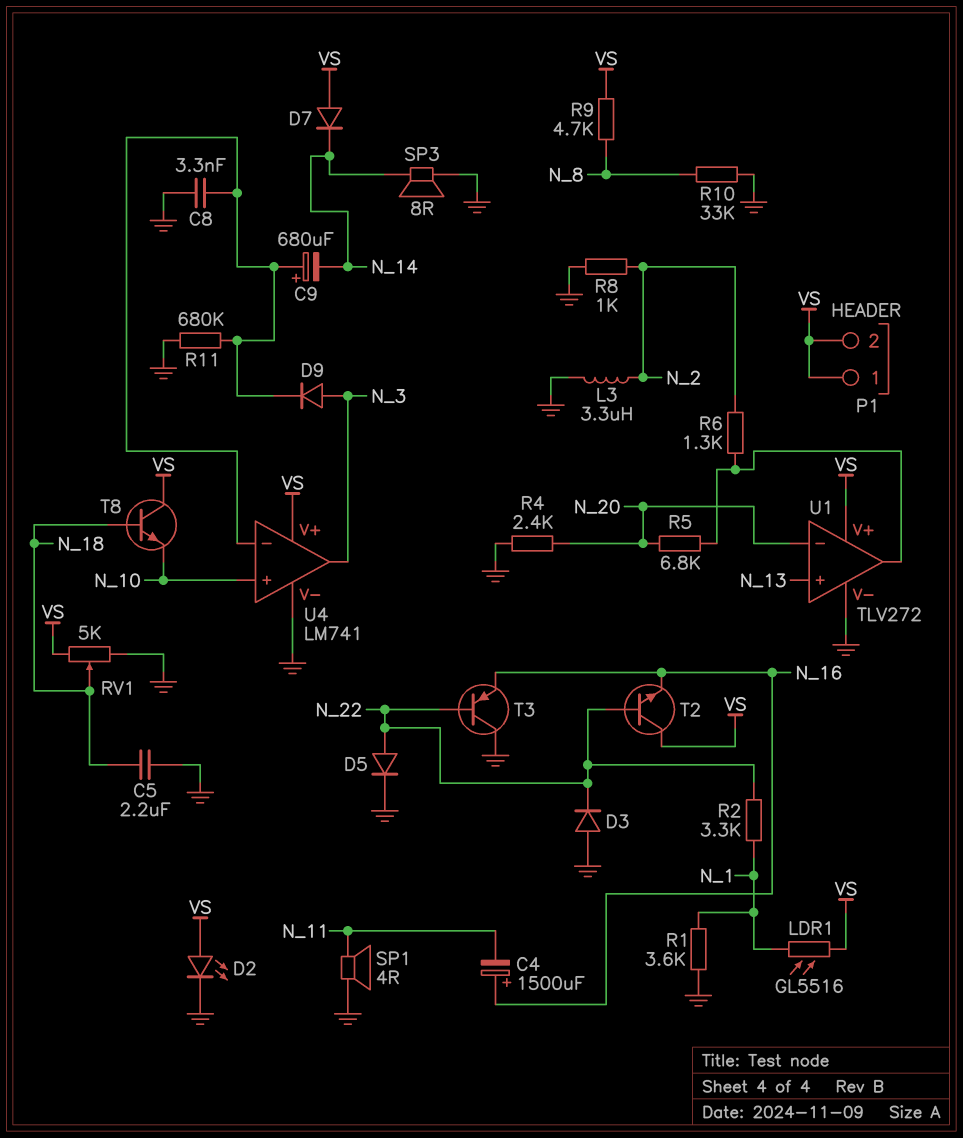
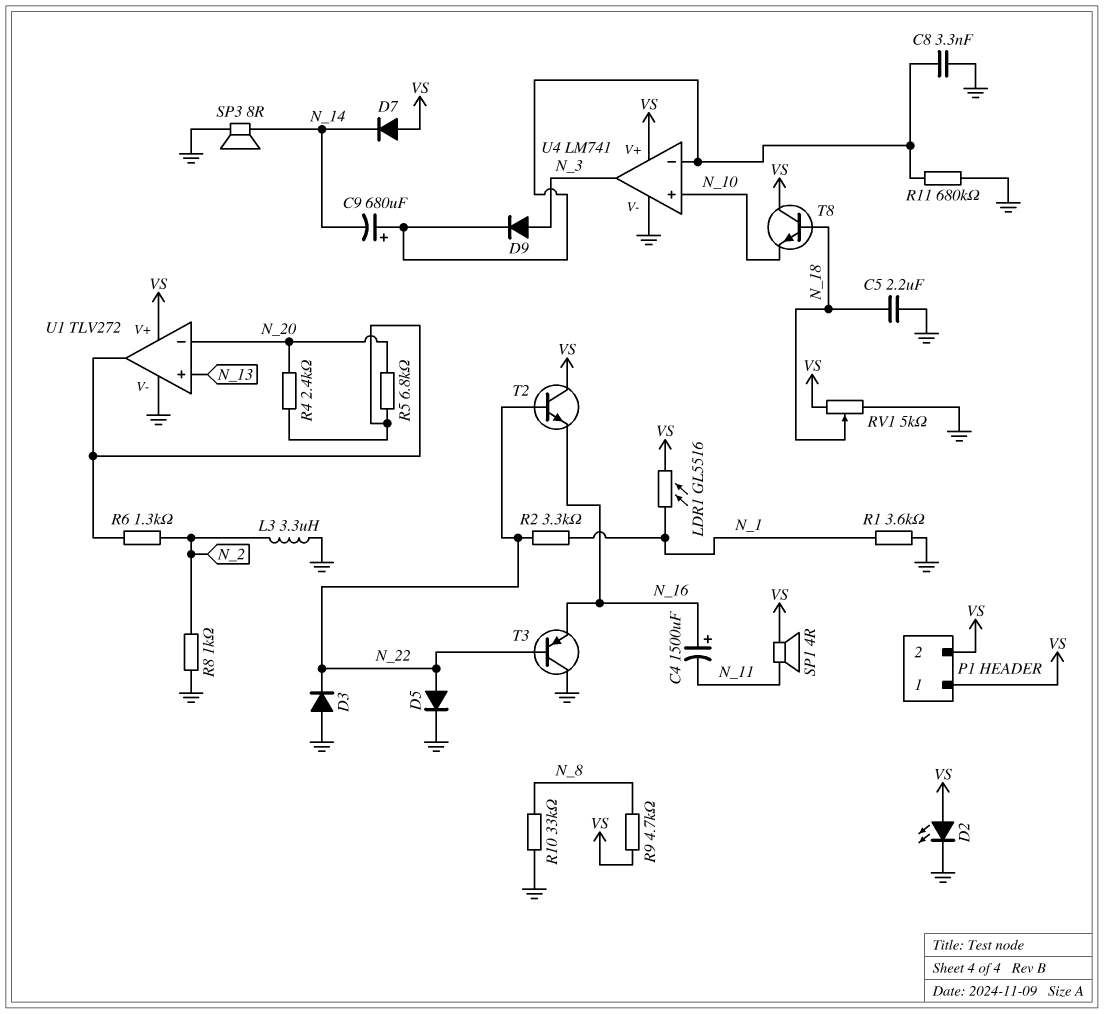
R4: 2.4k (GND, N_20) -> 2.4k (N_20, U1/out)
SP1: speaker 4R (GND, N_11) -> speaker 4R (N_11, VS)

